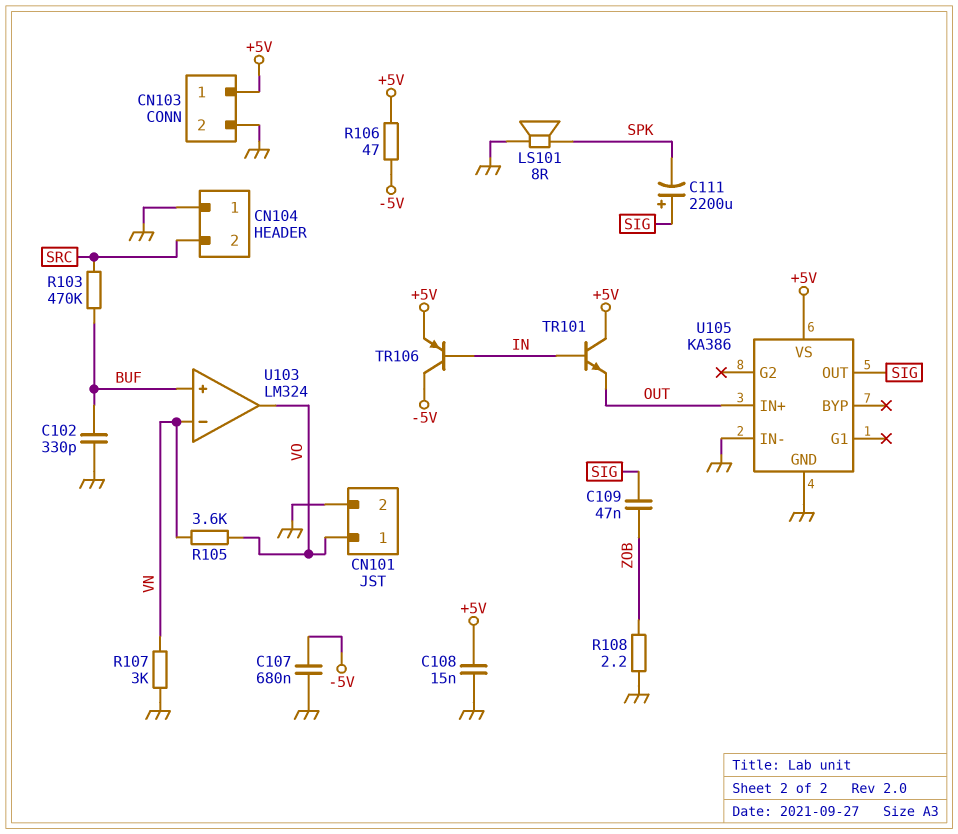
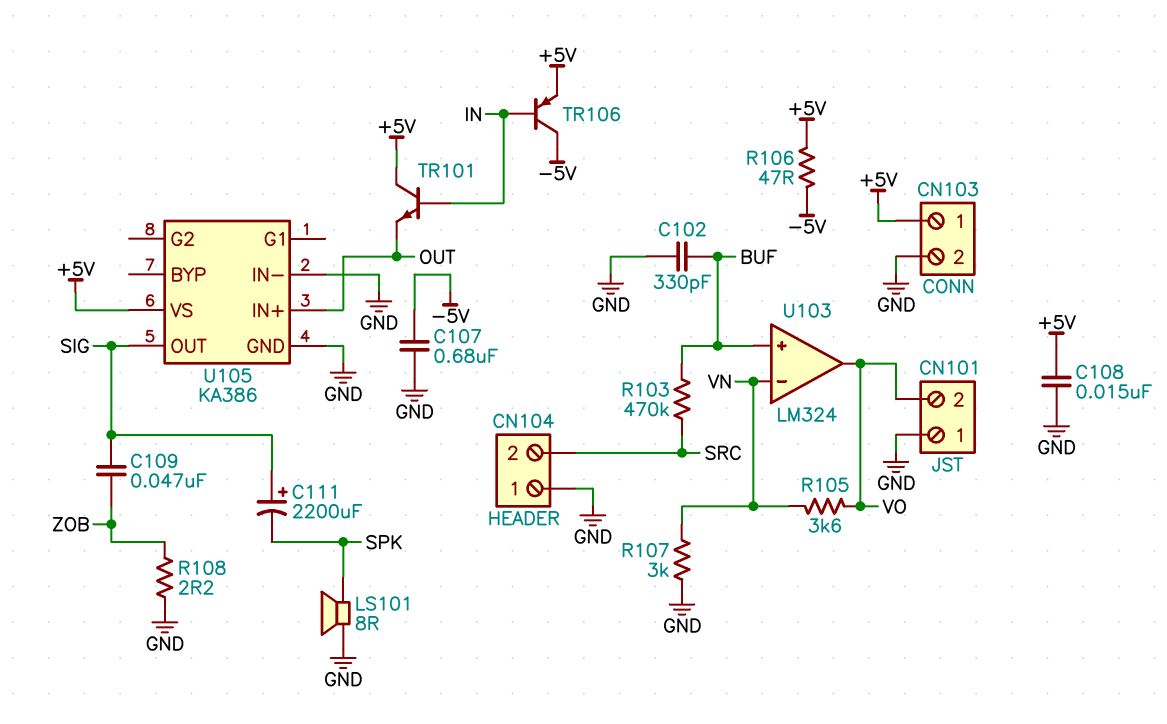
CN101 pin 1: VO -> GND
CN101 pin 2: GND -> VO

